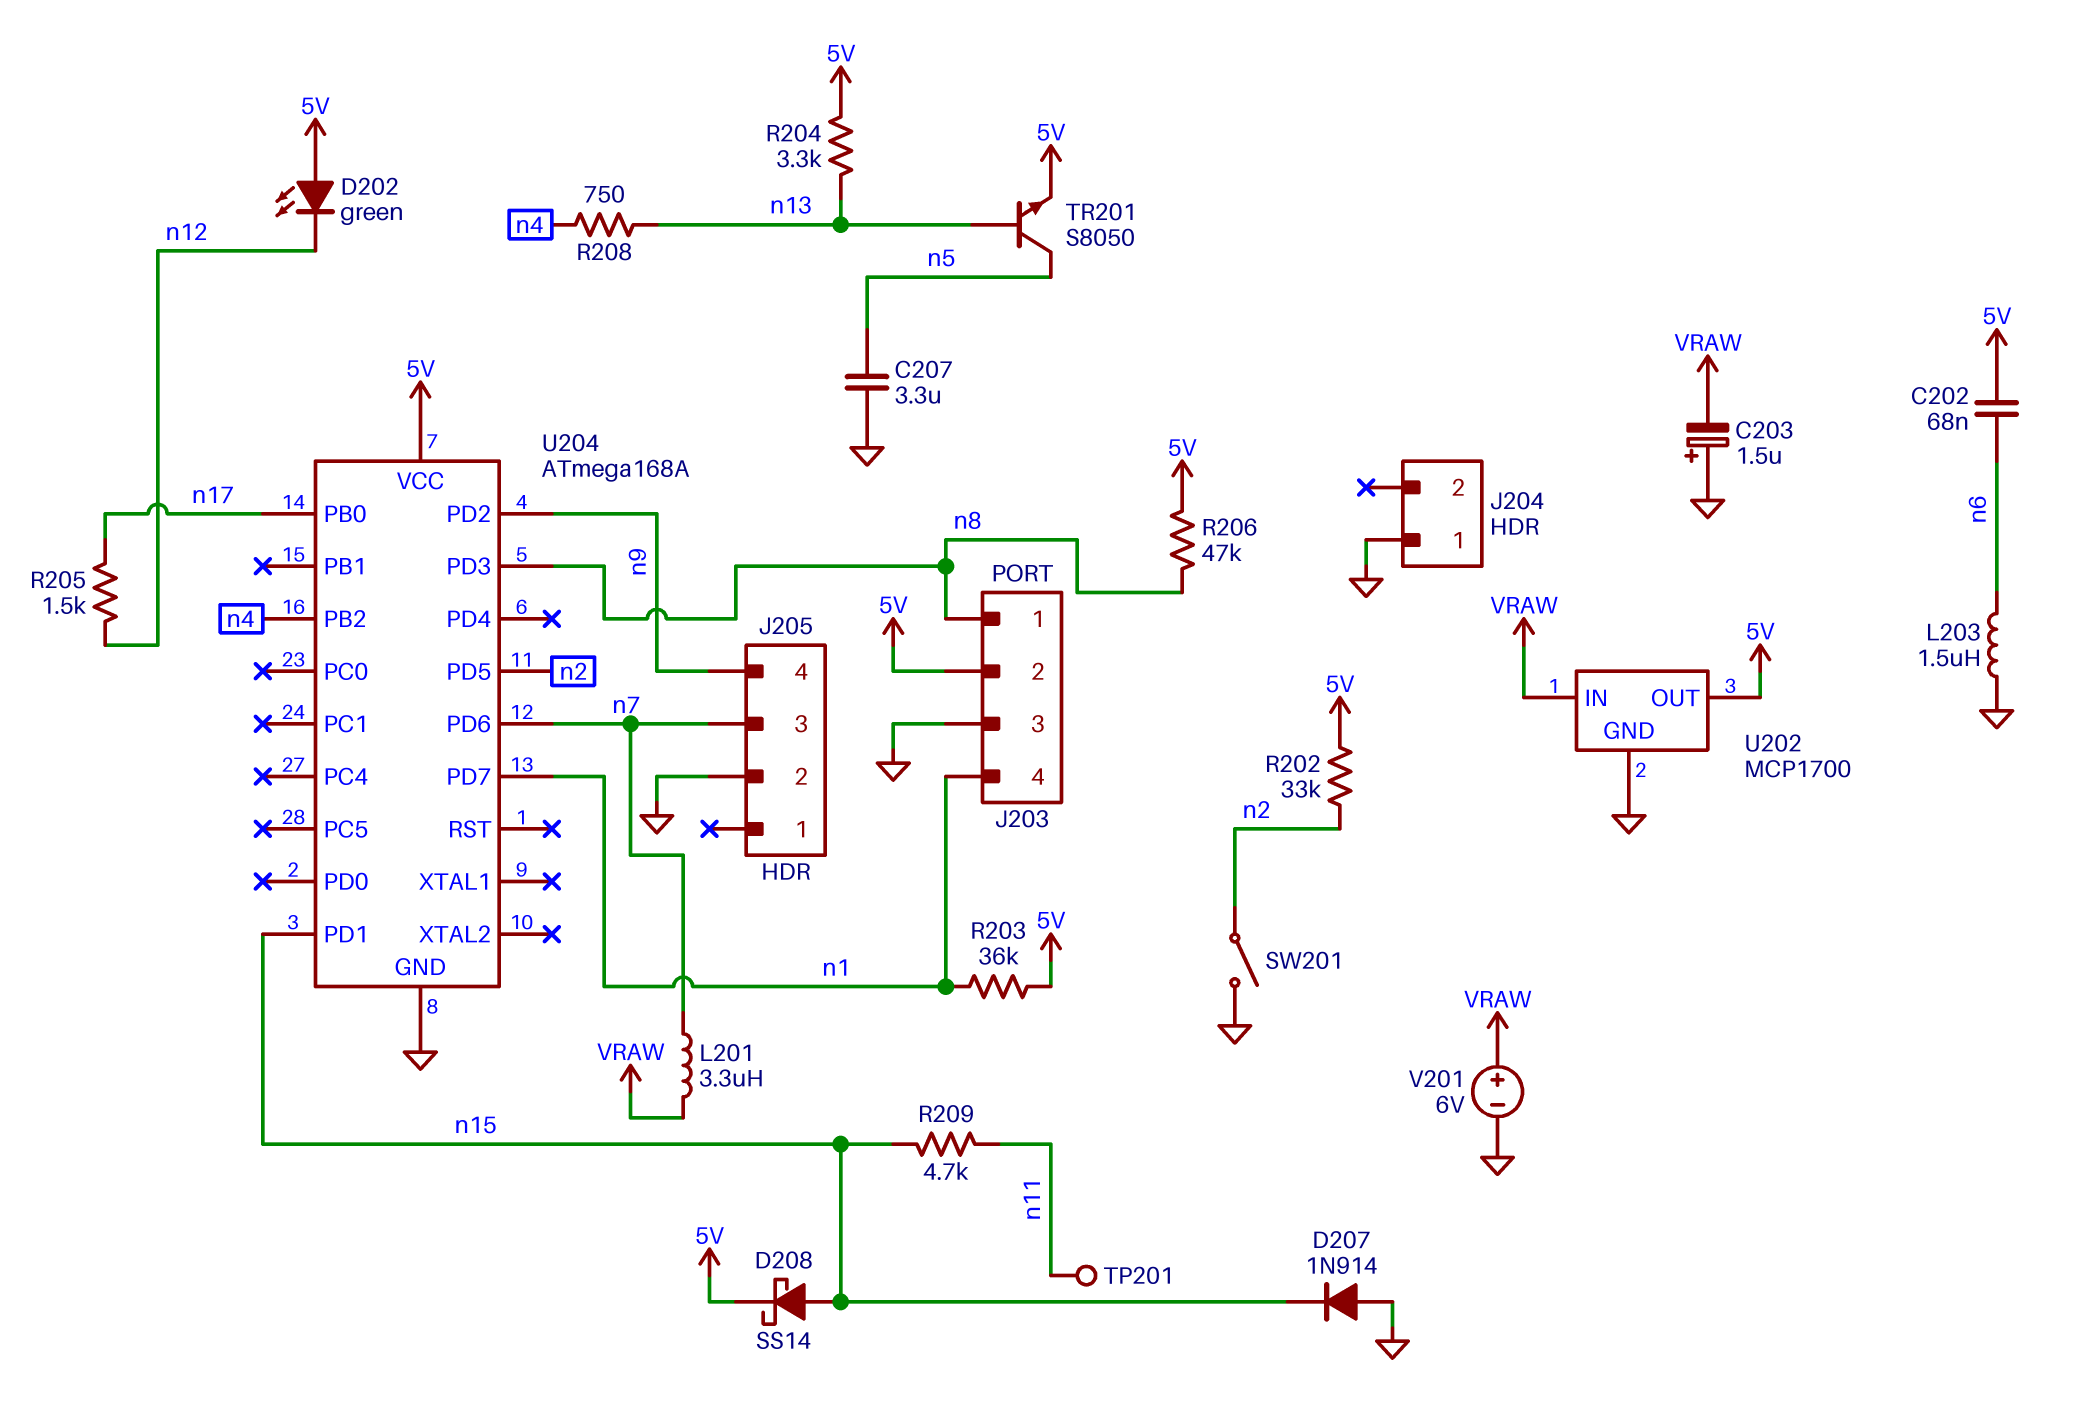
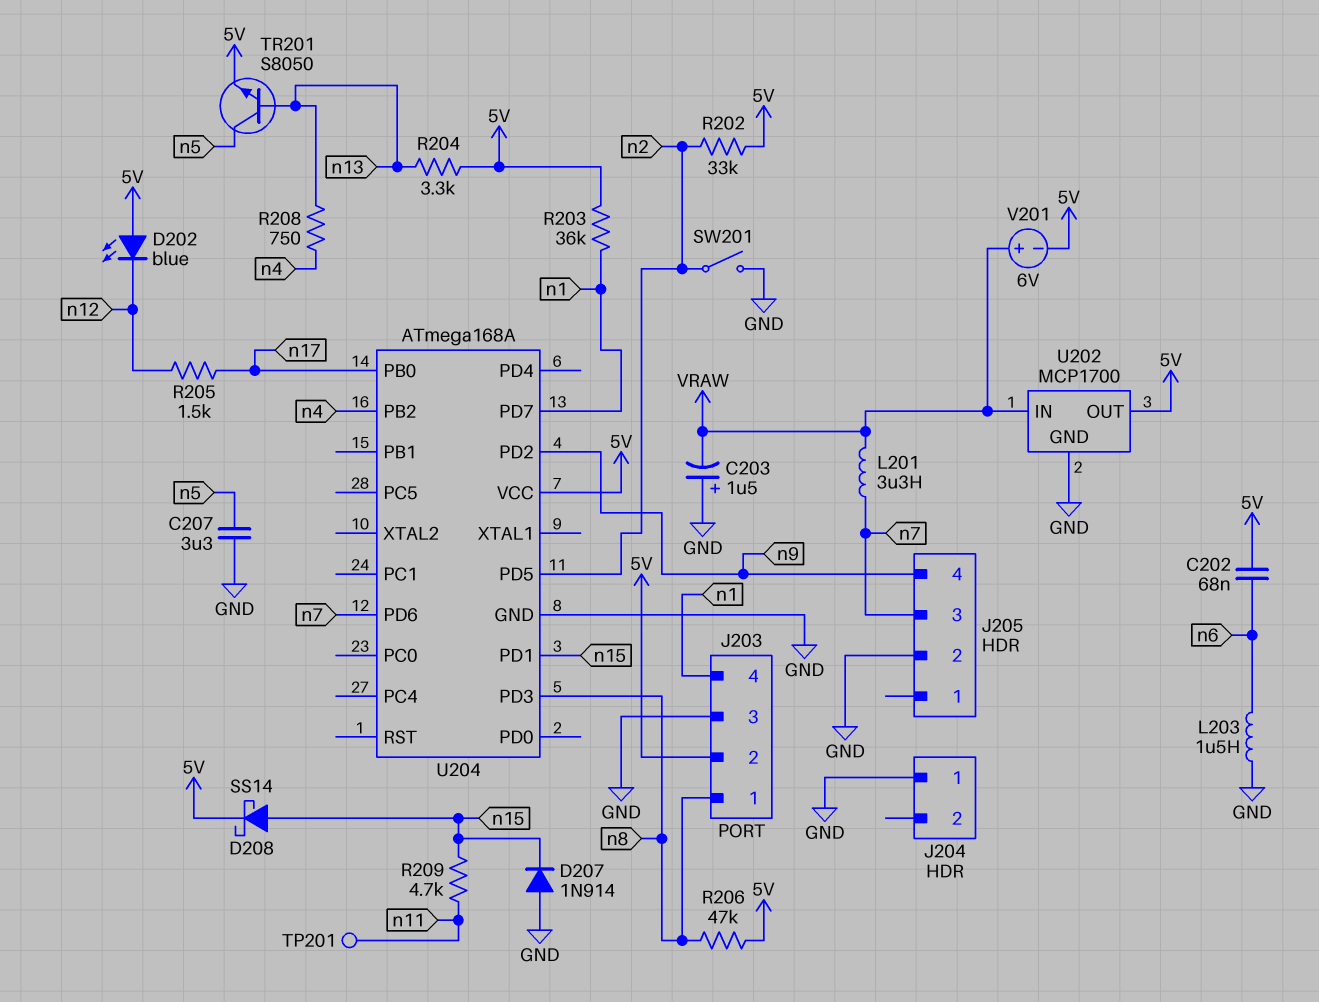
D202: LED green (A 5V, K n12) -> LED blue (A 5V, K n12)
V201: 6V (plus VRAW, minus GND) -> 6V (plus VRAW, minus 5V)

